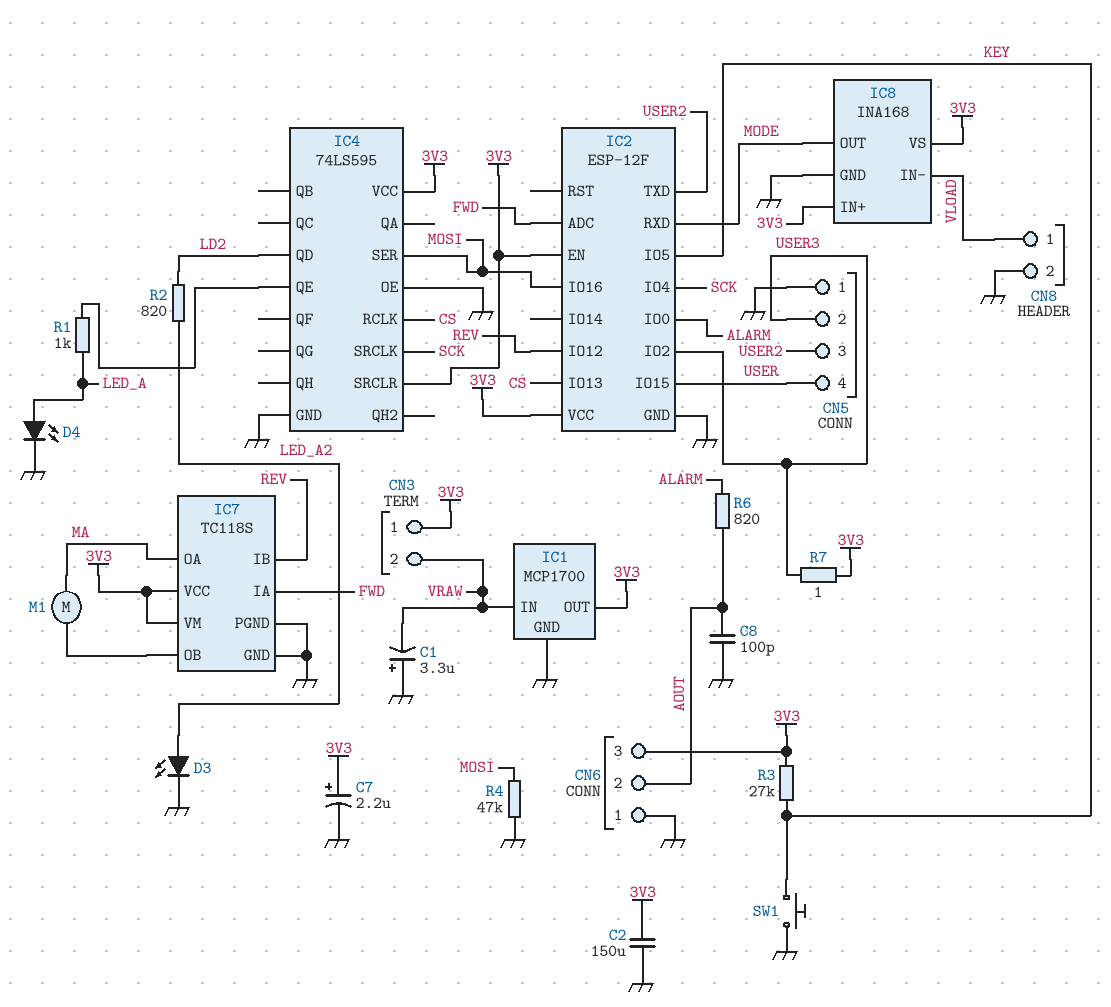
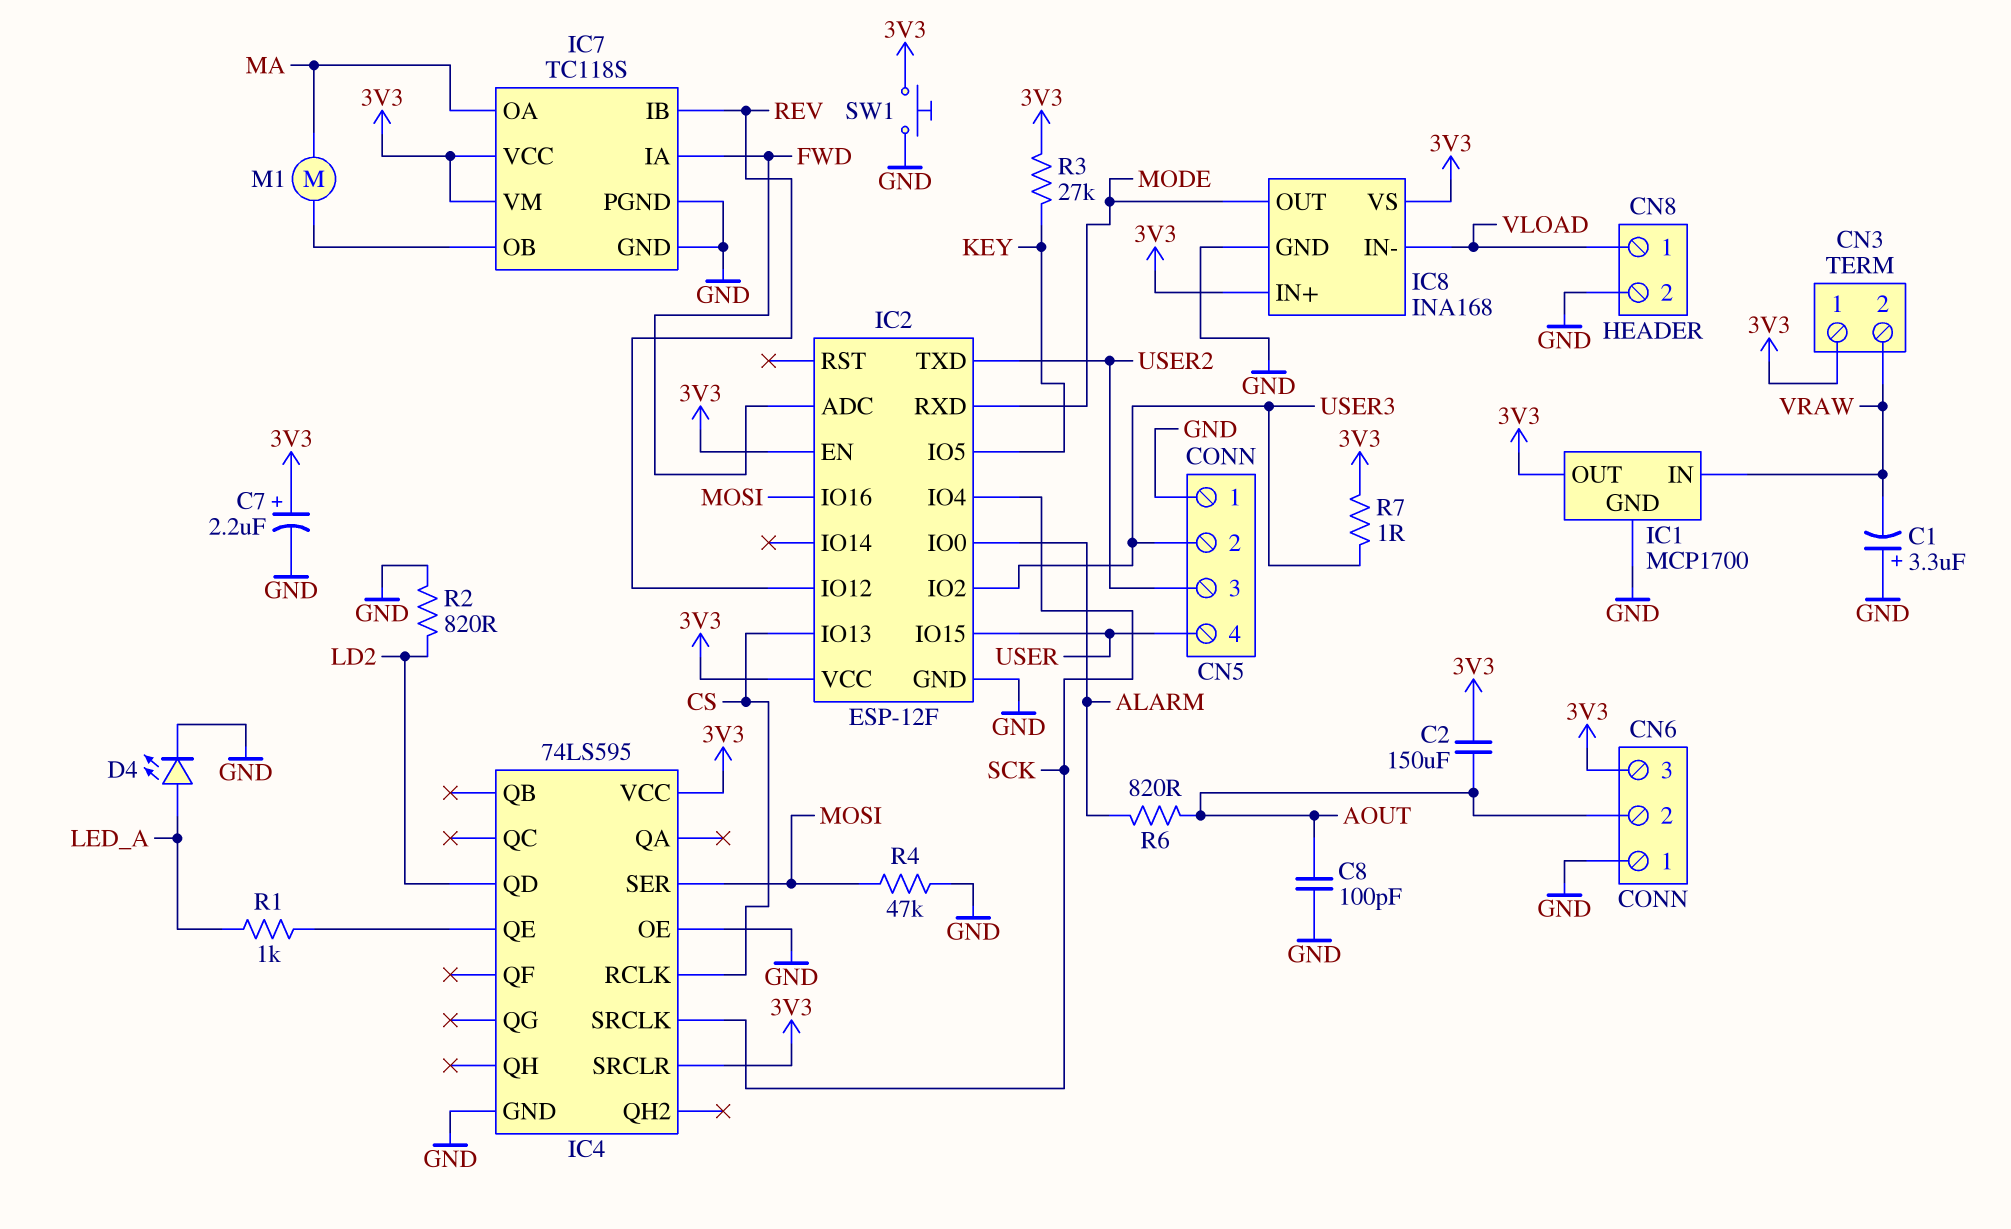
C2: 150uF (3V3, GND) -> 150uF (3V3, AOUT)
D3: LED (A LED_A2, K GND) -> none
R2: 820 (LD2, LED_A2) -> 820 (GND, LD2)
SW1: button (GND, KEY) -> button (3V3, GND)

